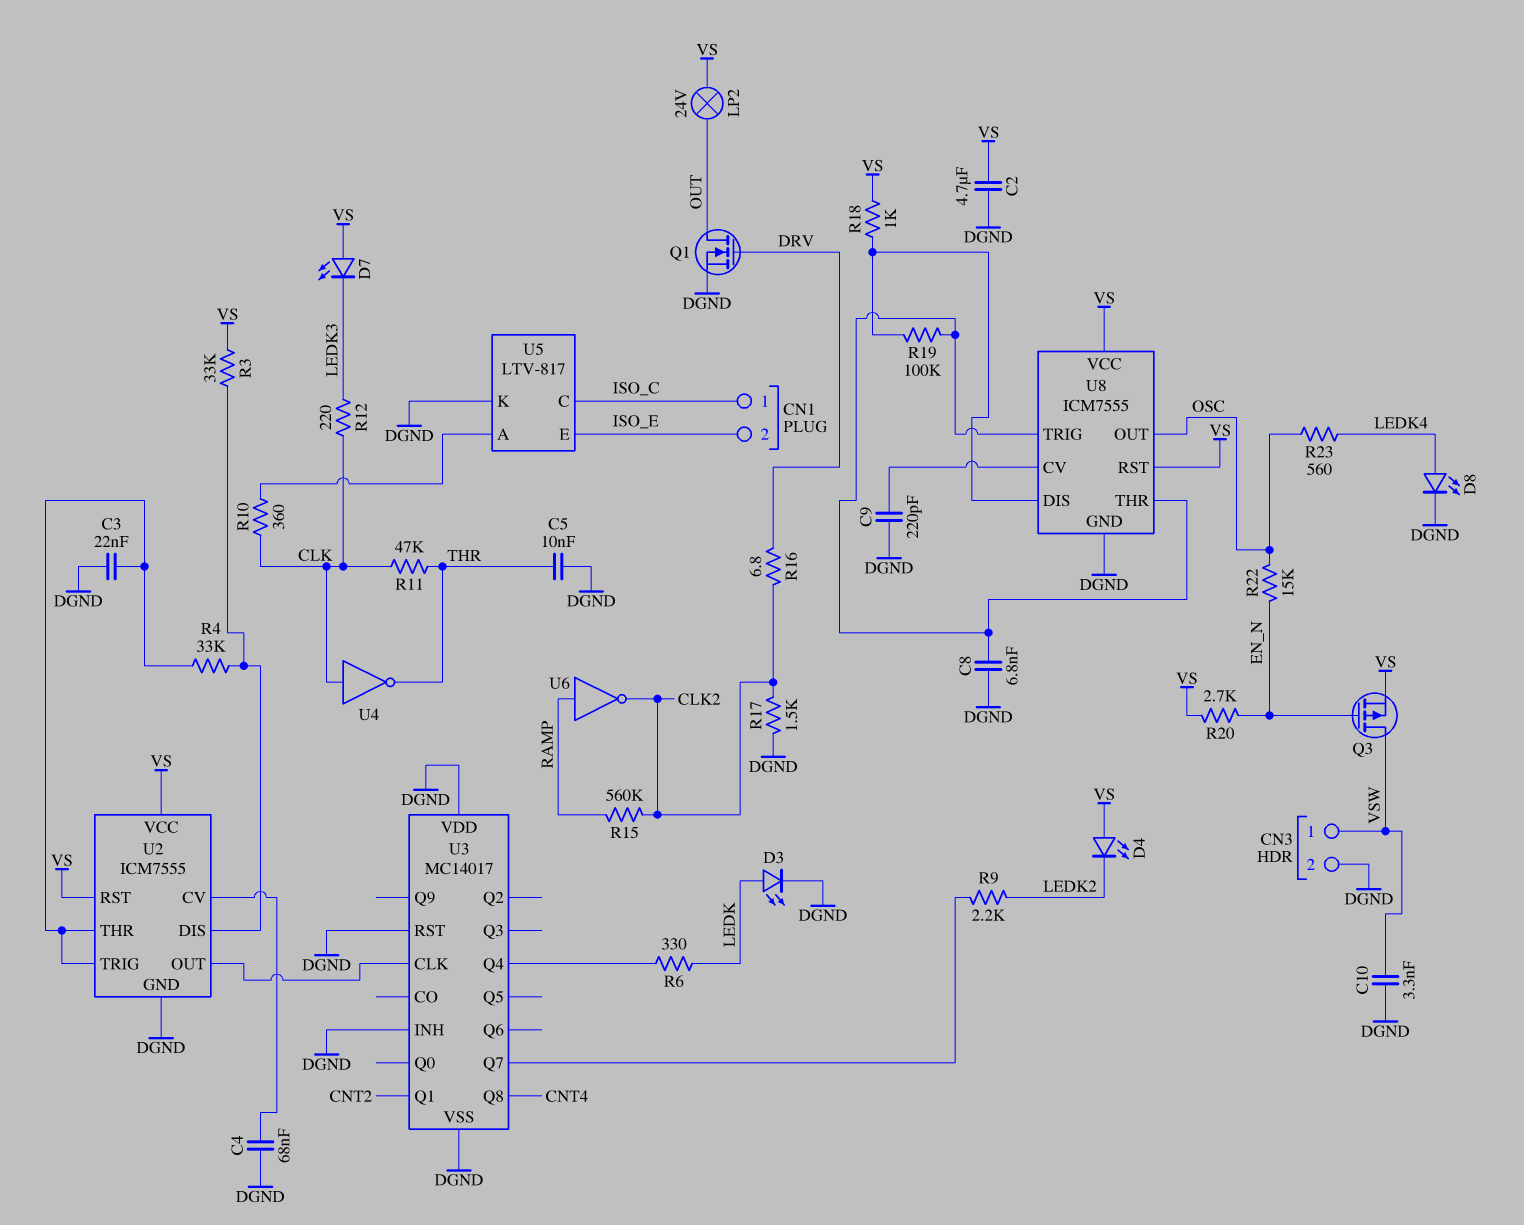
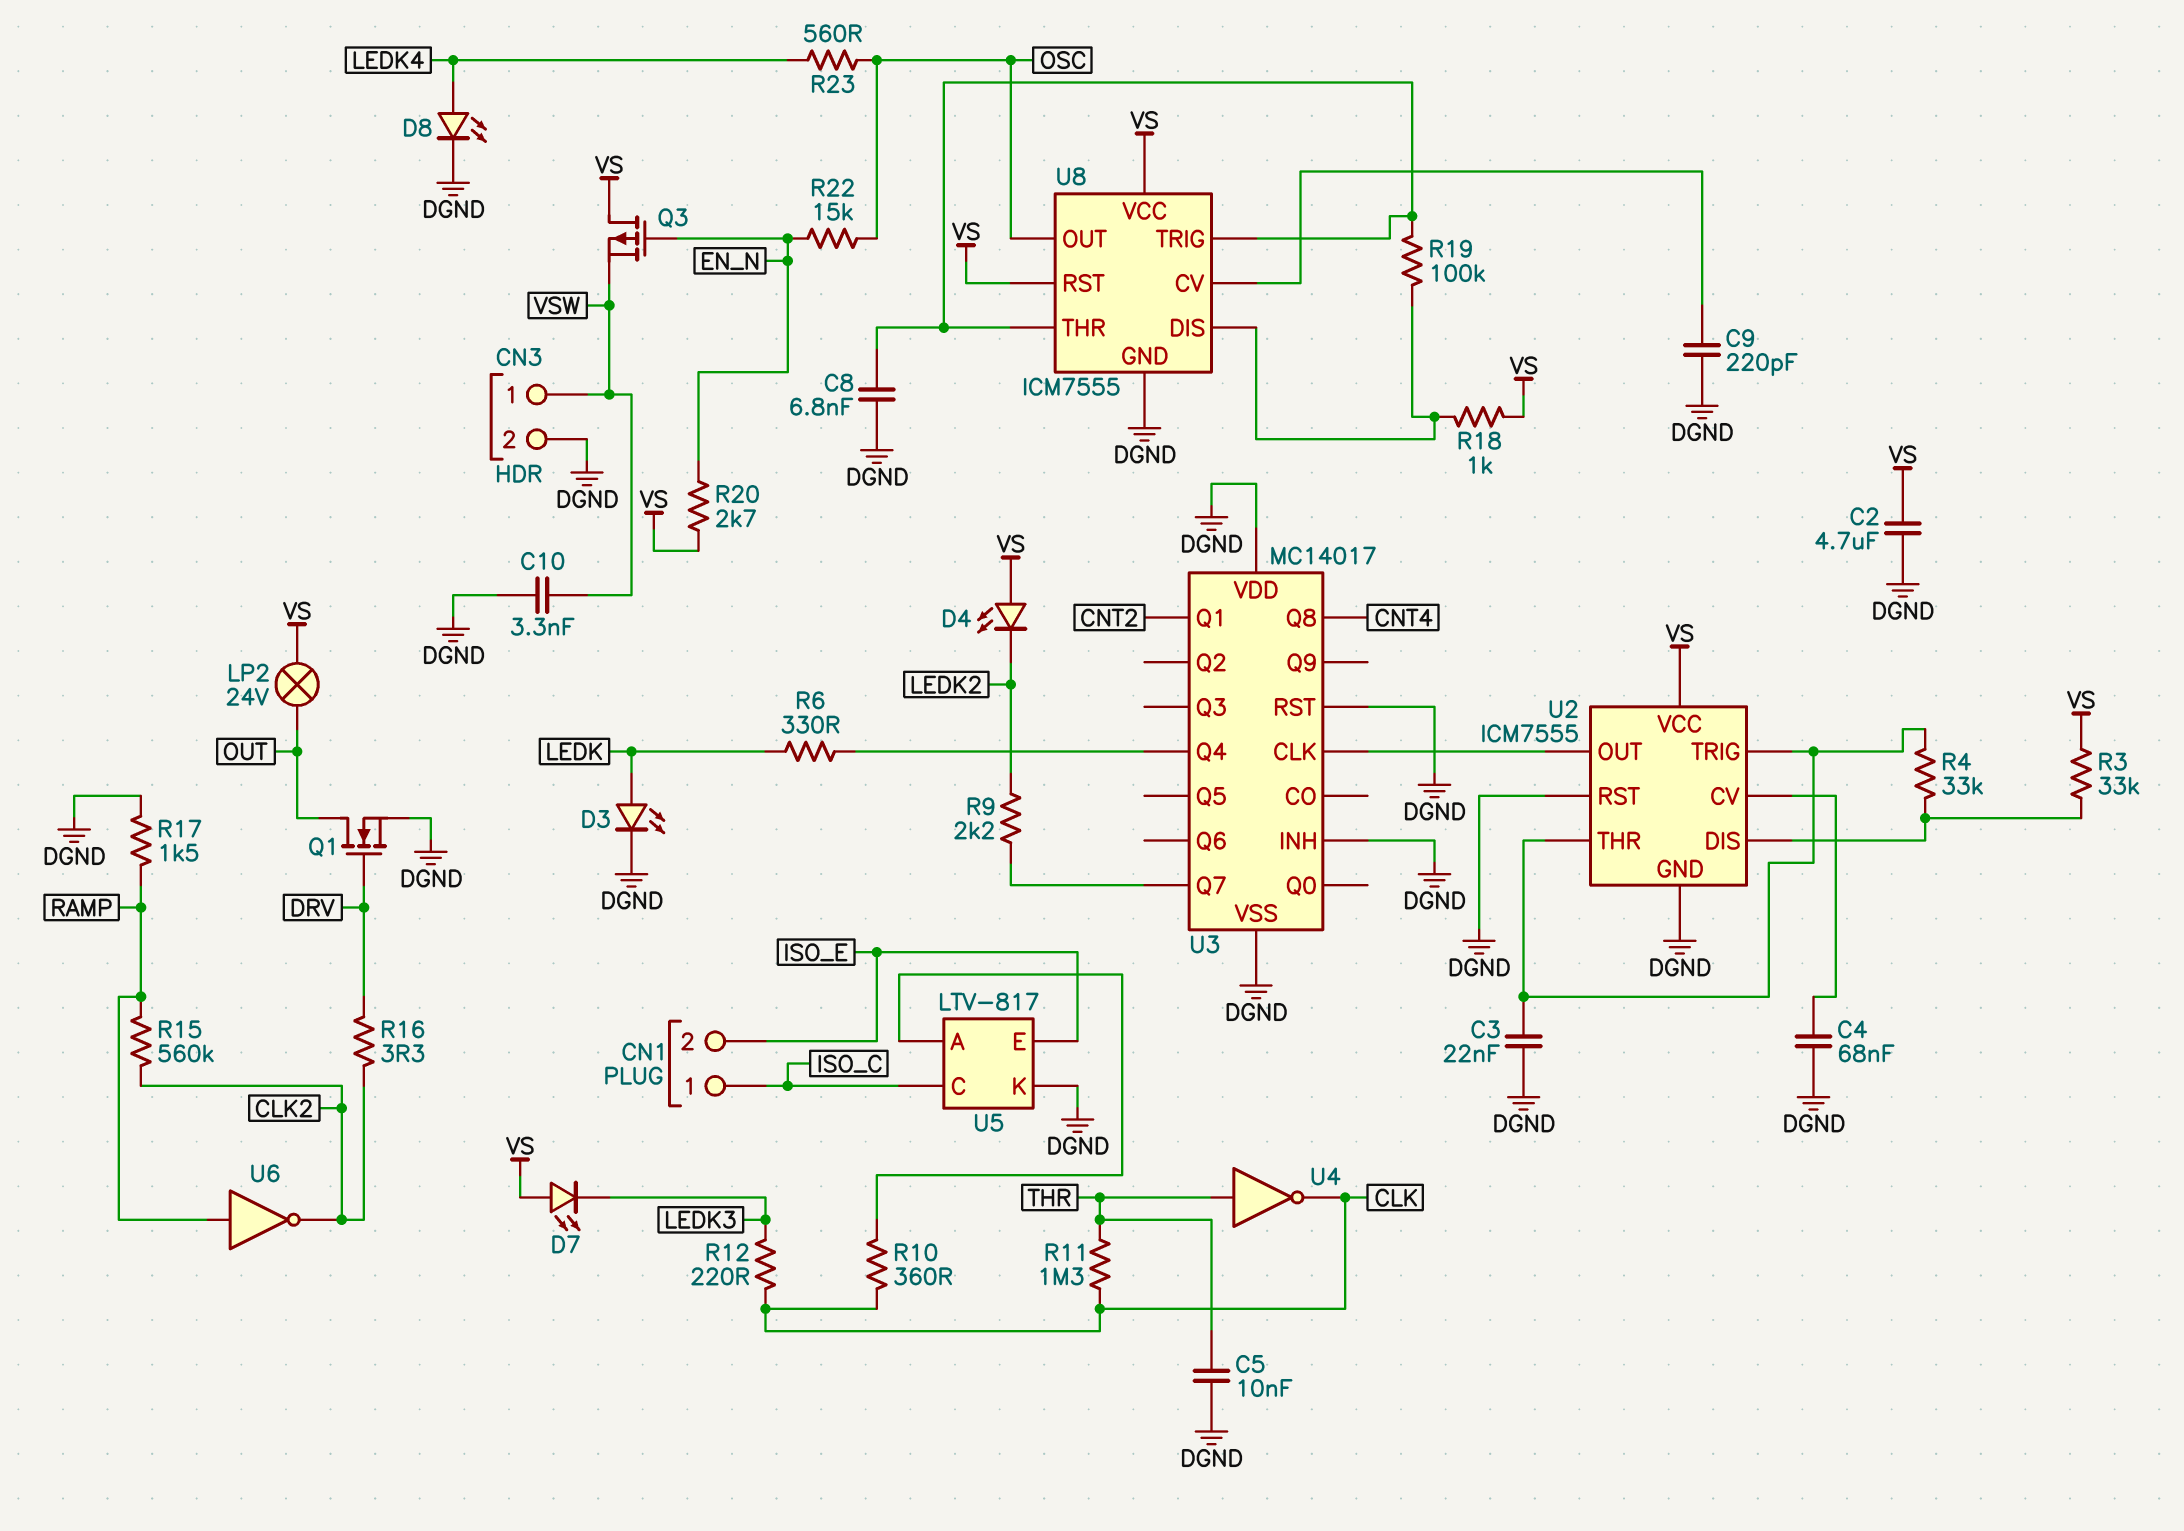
Q3: PMOS (G EN_N, D VSW, S VS) -> PMOS (G EN_N, D VS, S VSW)
R11: 47k (CLK, THR) -> 1.3M (CLK, THR)
R16: 6.8 (CLK2, DRV) -> 3.3 (CLK2, DRV)
R17: 1.5k (CLK2, DGND) -> 1.5k (DGND, RAMP)
U2 pin RST: VS -> DGND
U4: NOT (in CLK, out THR) -> NOT (in THR, out CLK)

